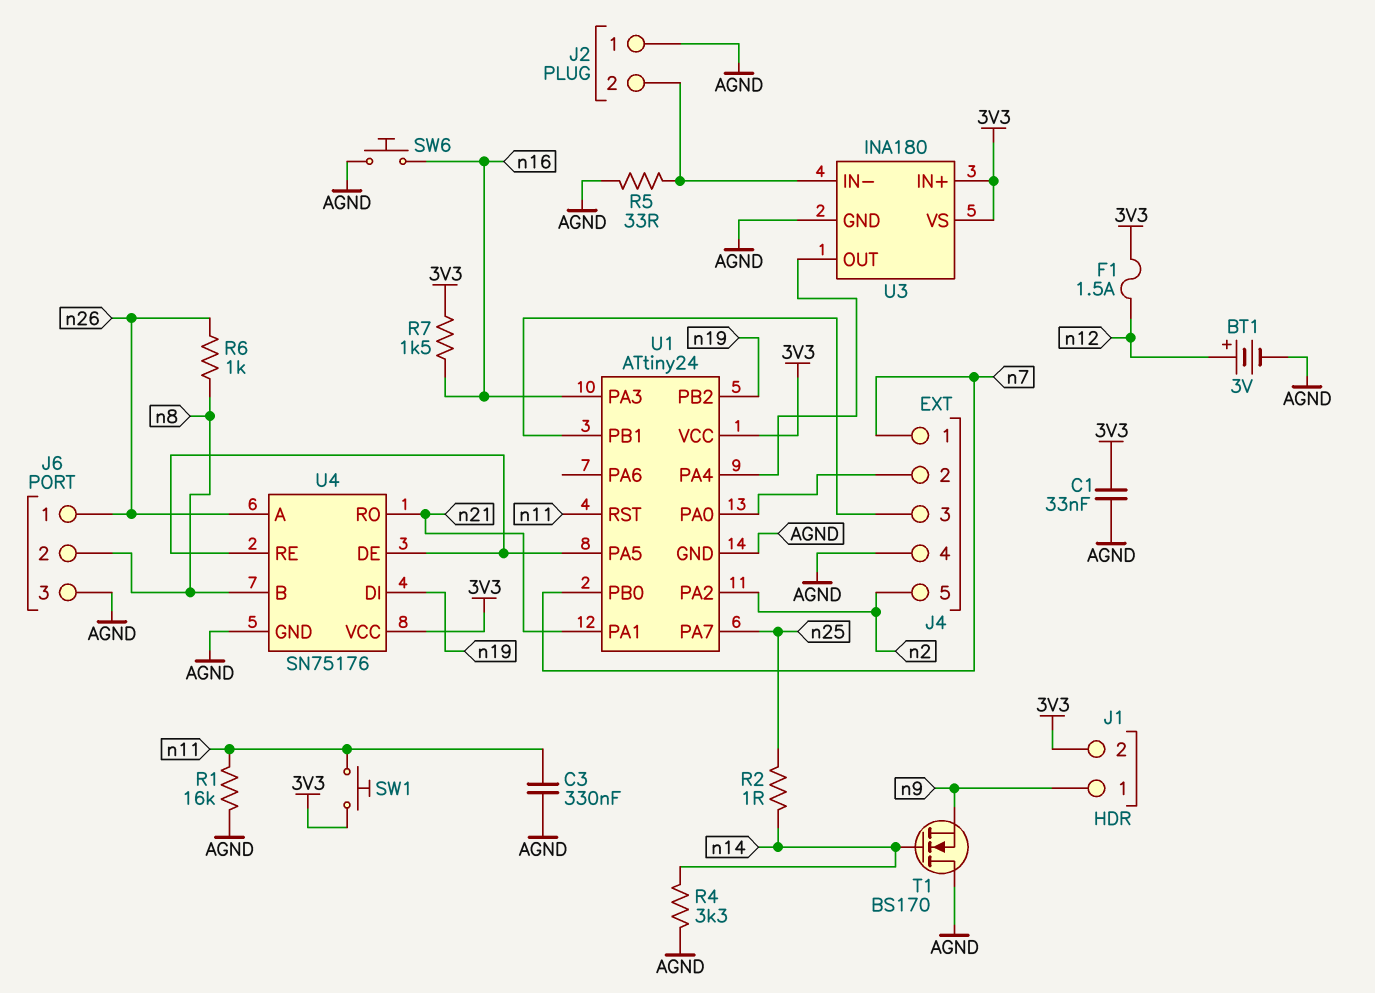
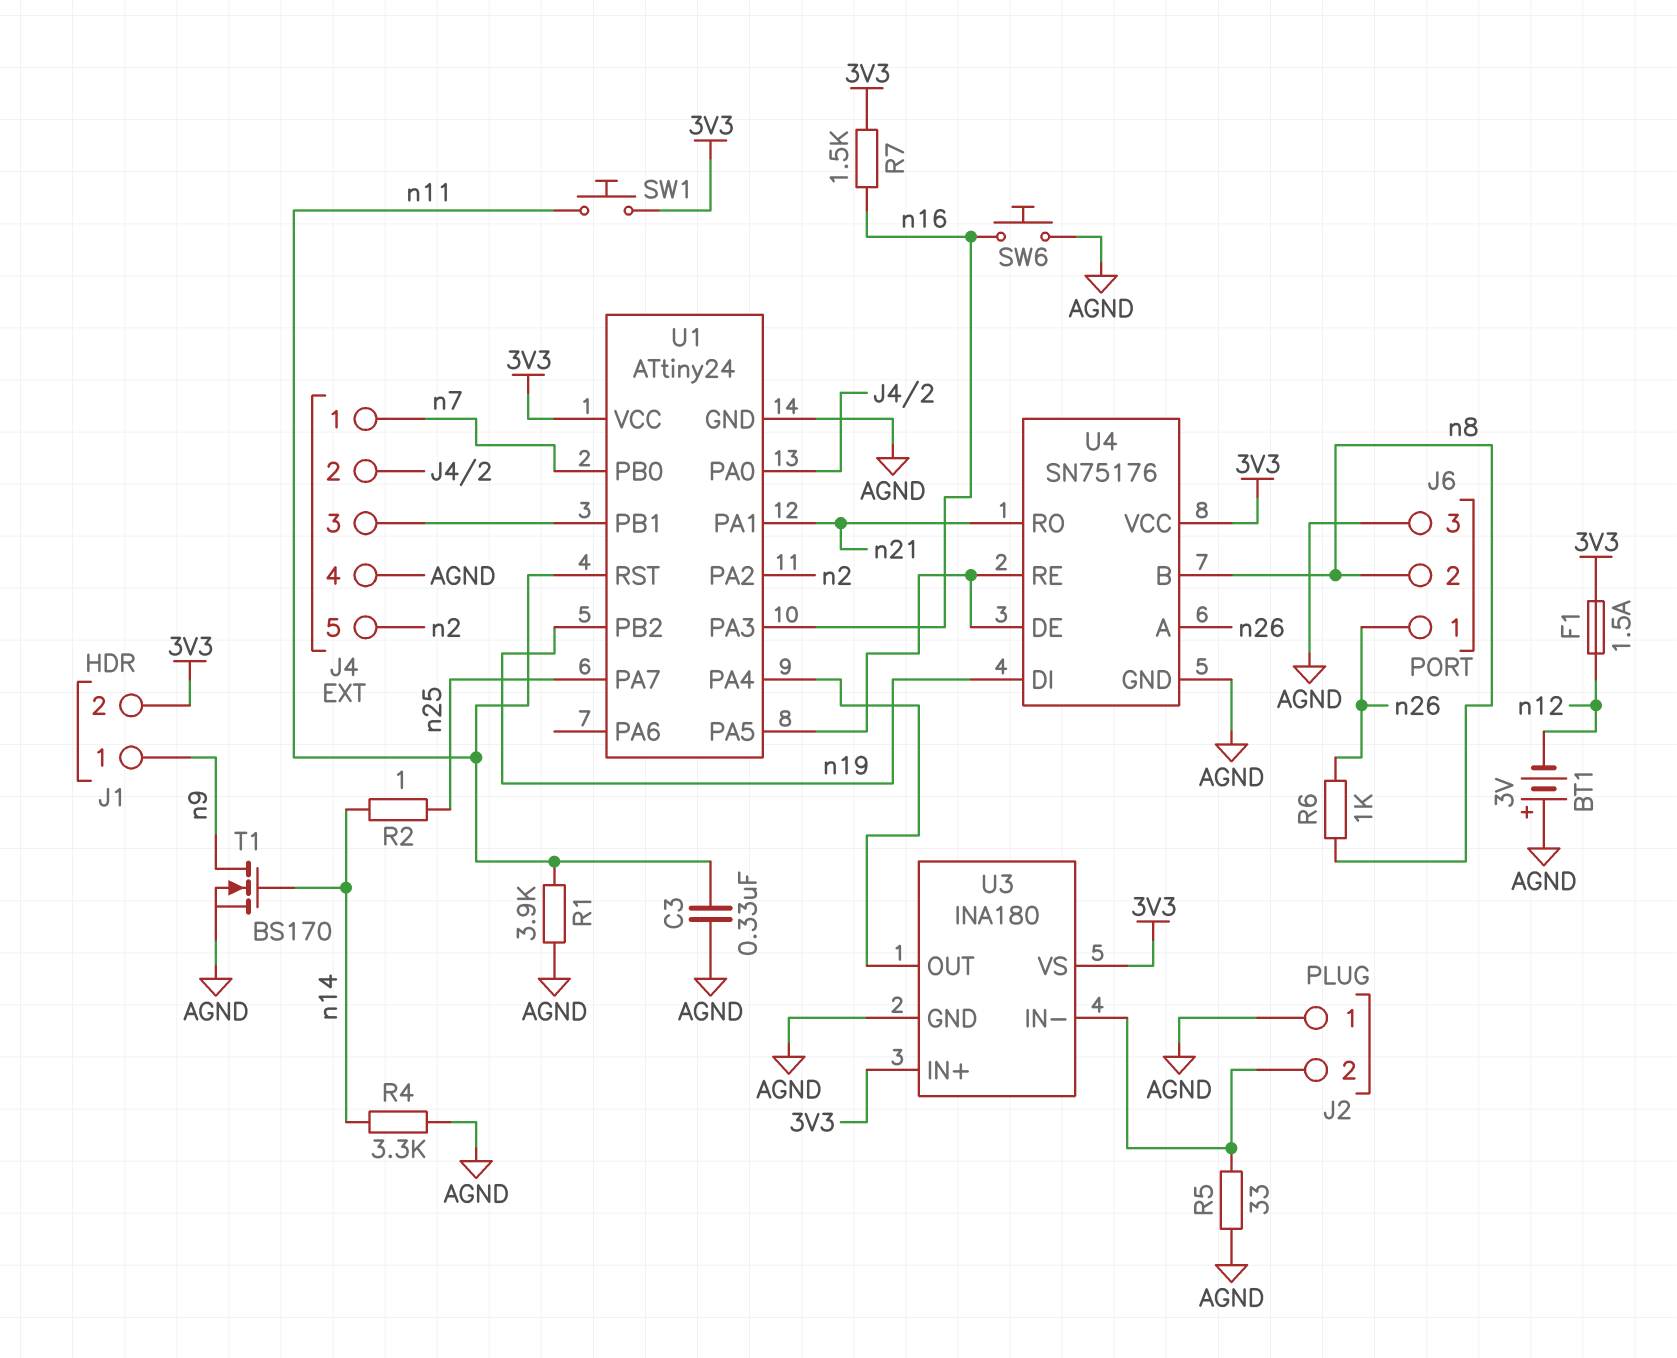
BT1: 3V (plus n12, minus AGND) -> 3V (plus AGND, minus n12)
C1: 33nF (3V3, AGND) -> none
R1: 16k (AGND, n11) -> 3.9k (AGND, n11)
T1: NMOS BS170 (G n14, D AGND, S n9) -> NMOS BS170 (G n14, D n9, S AGND)

